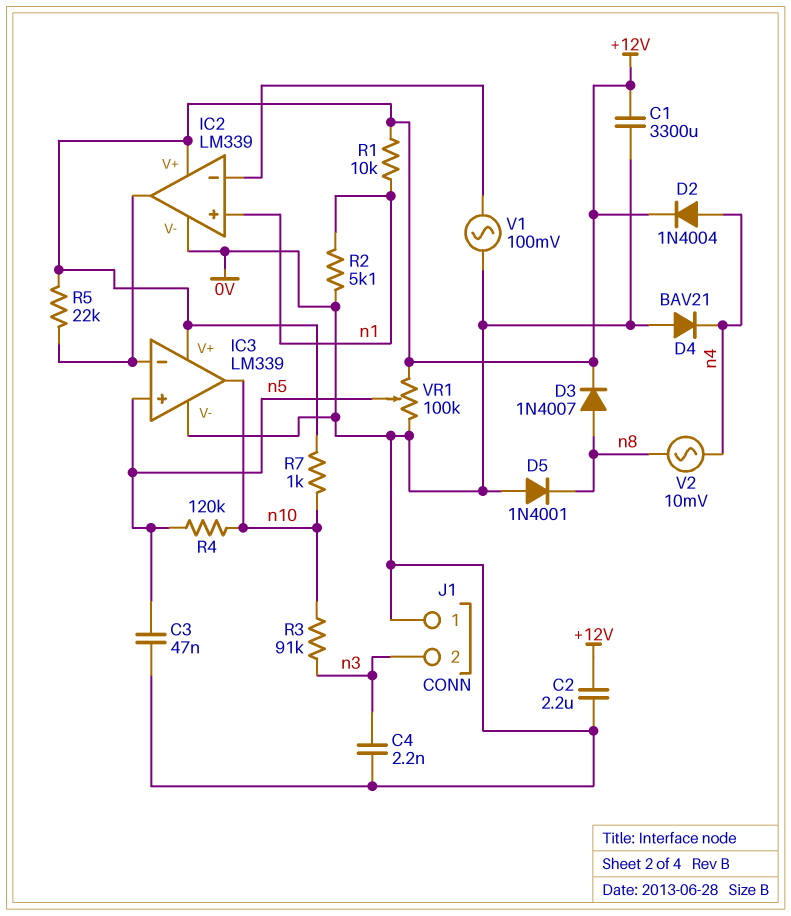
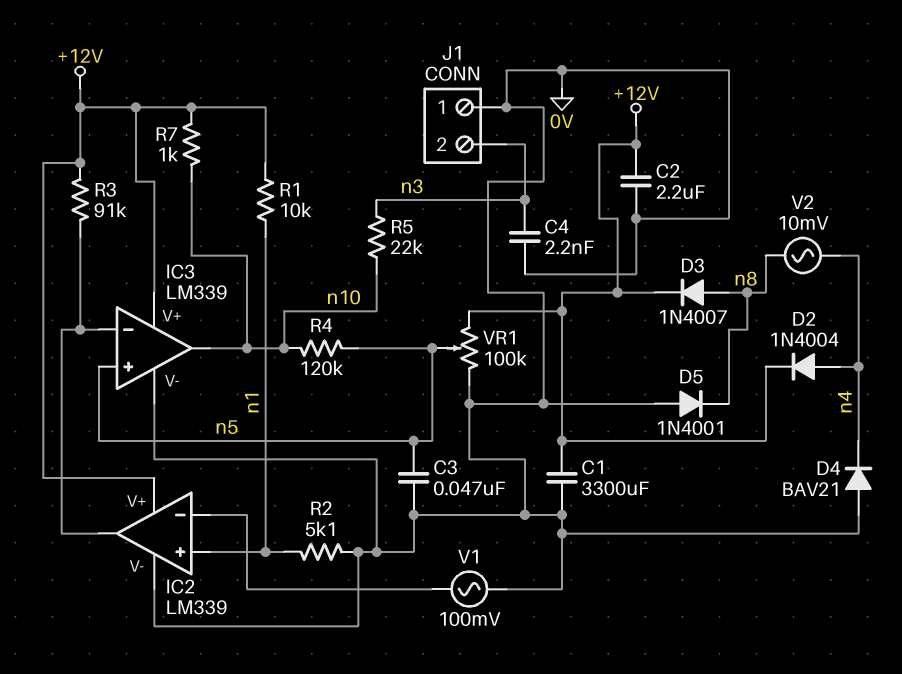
R3: 91k (n3, n10) -> 91k (+12V, IC2/out)
R5: 22k (+12V, IC2/out) -> 22k (n3, n10)

